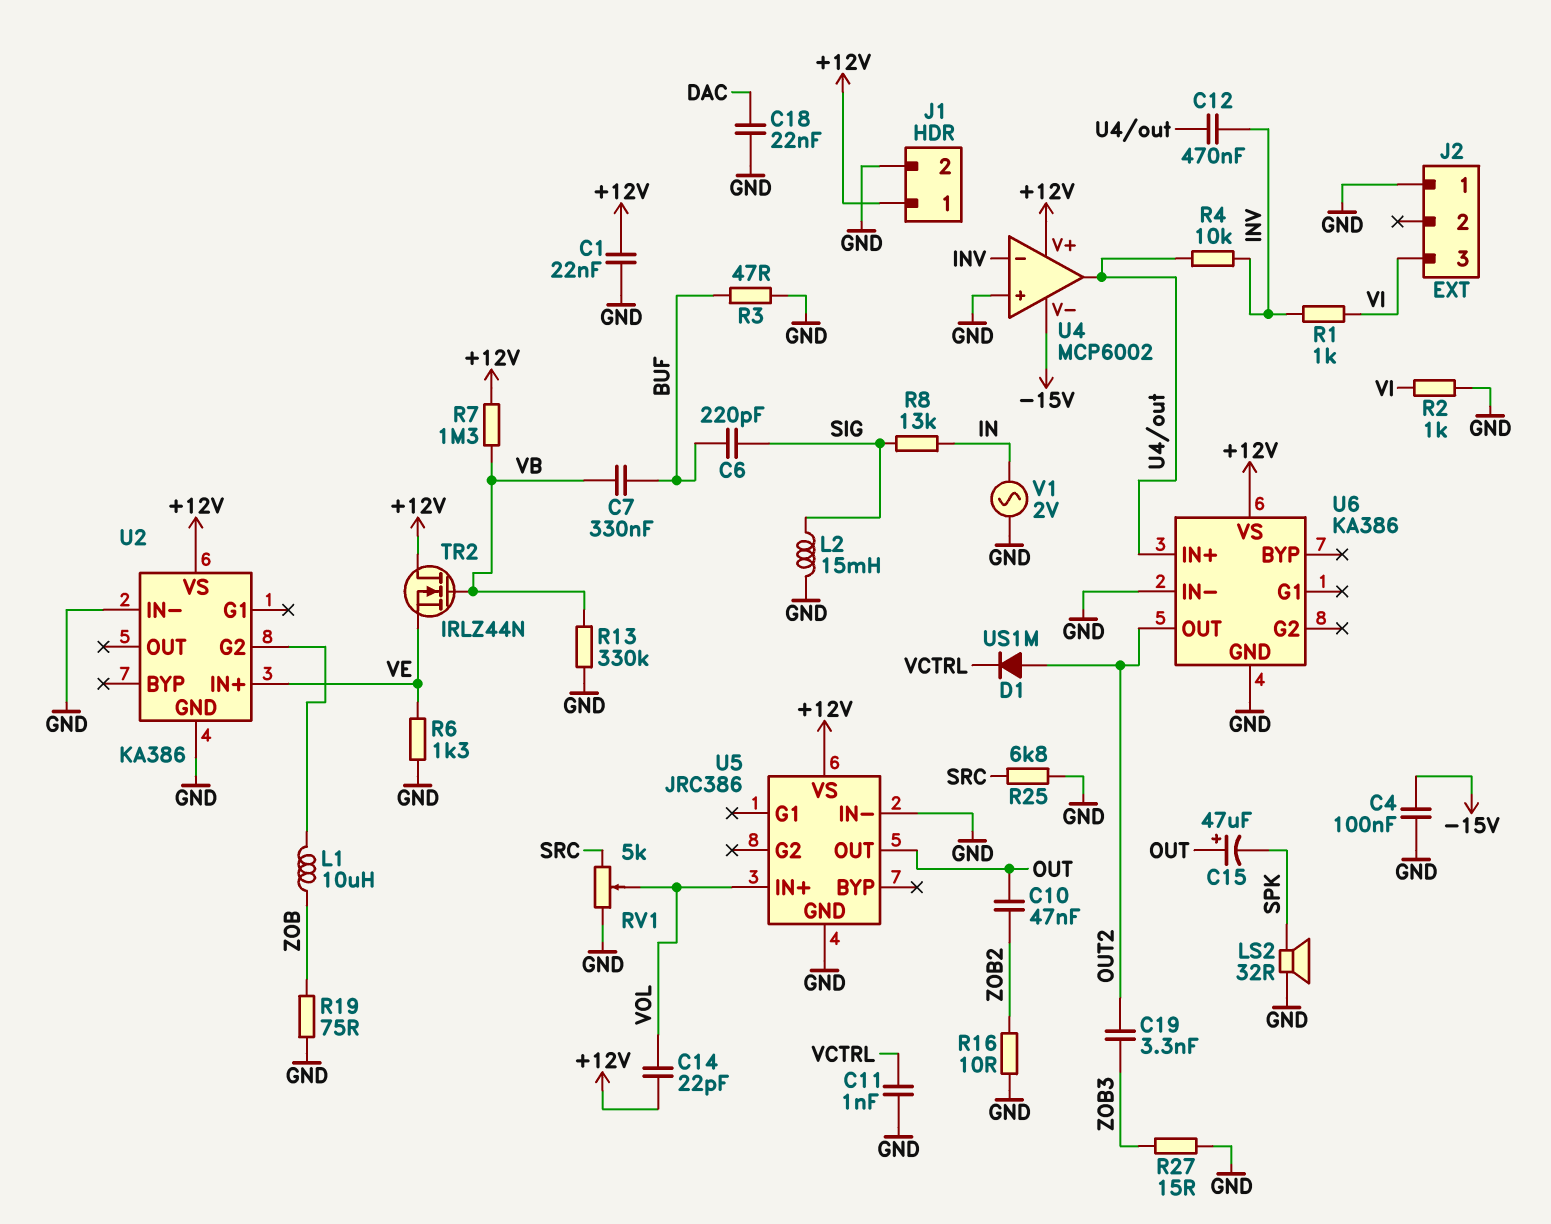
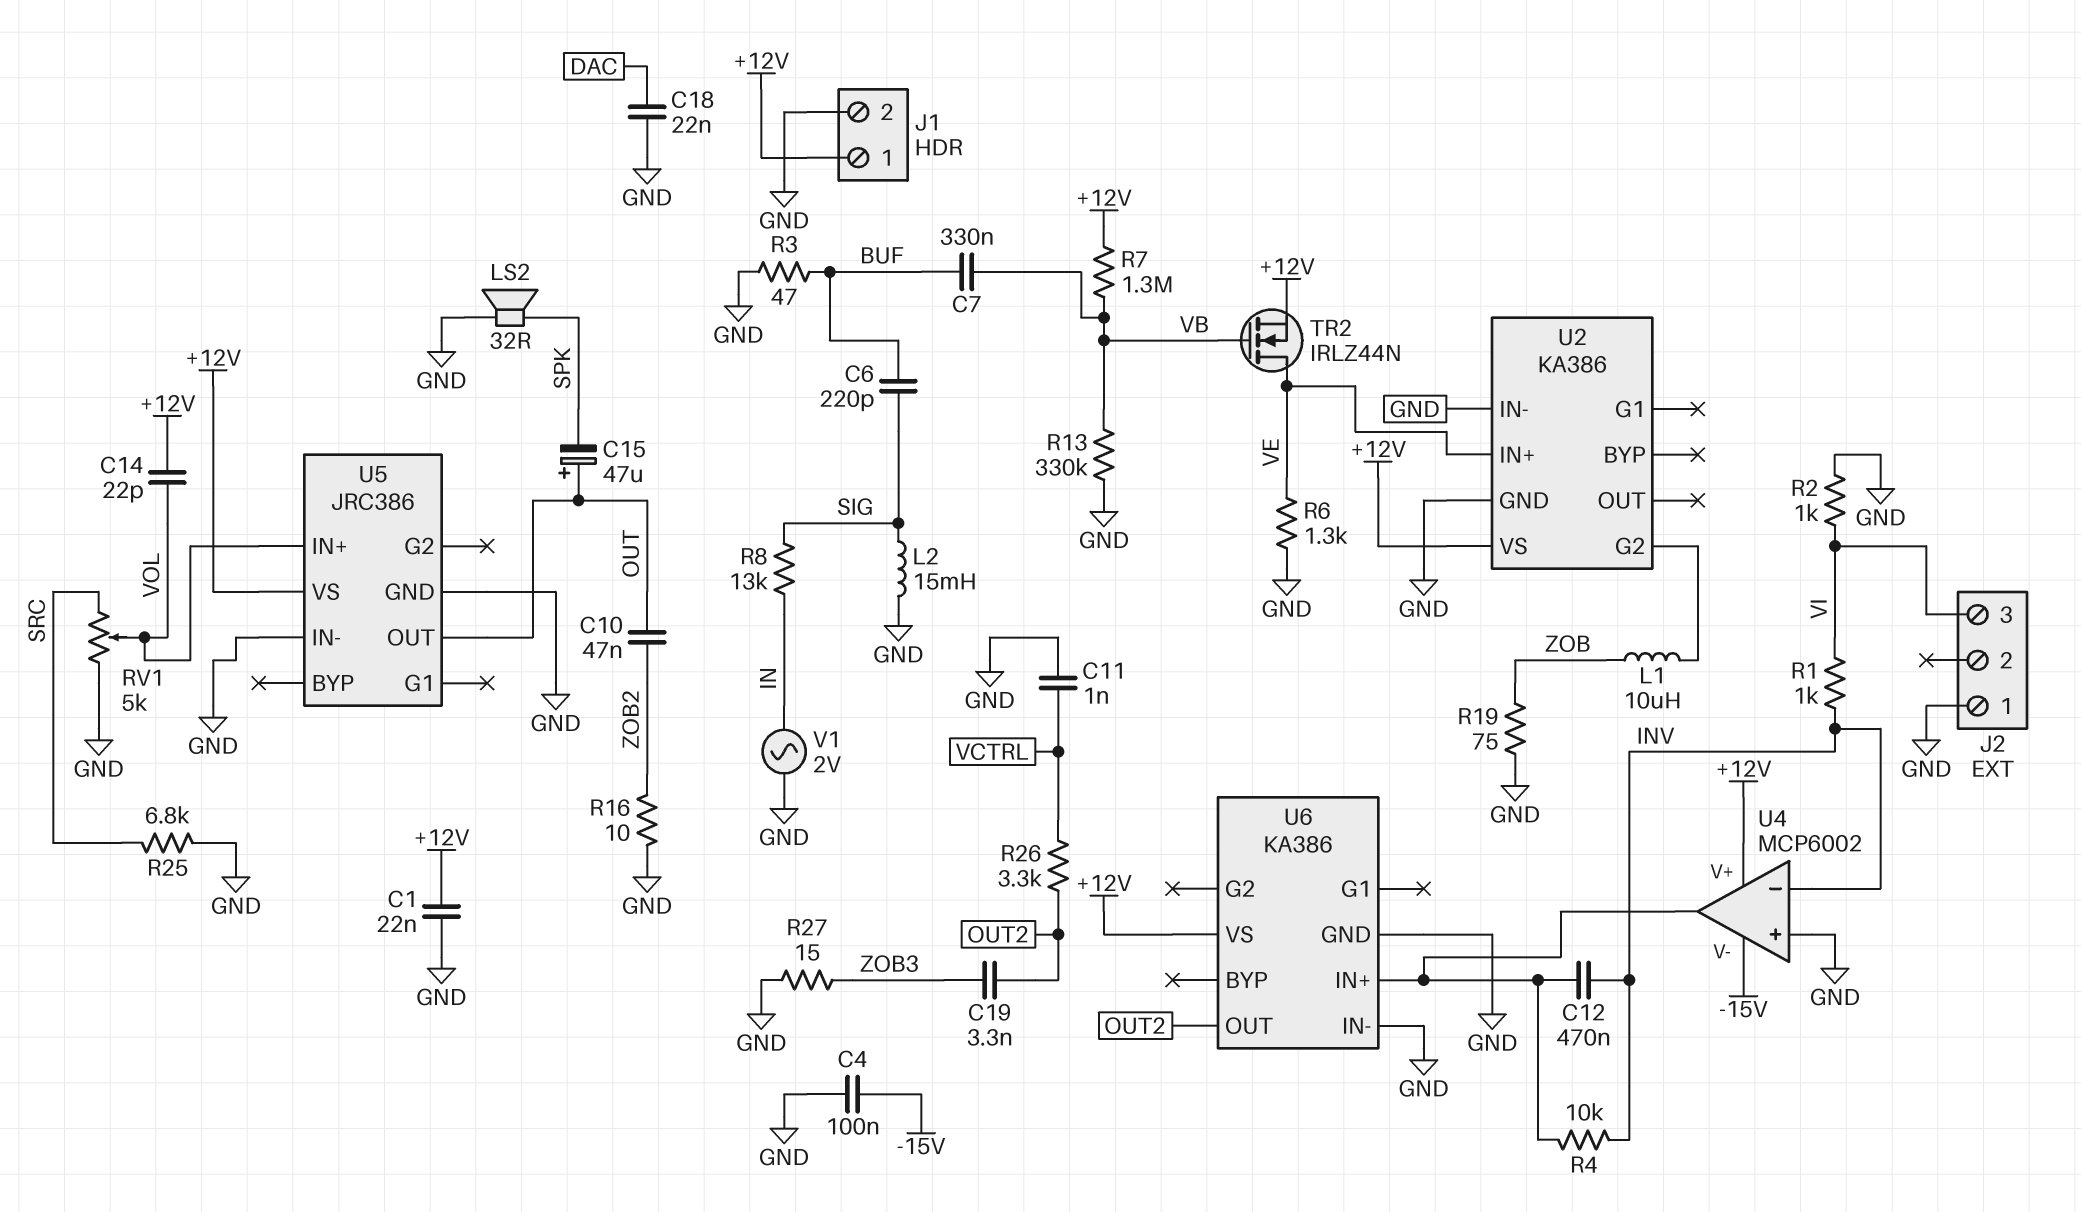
D1: diode US1M (A OUT2, K VCTRL) -> none
R26: none -> 3.3k (OUT2, VCTRL)
TR2: NMOS IRLZ44N (G VB, D +12V, S VE) -> NMOS IRLZ44N (G VB, D VE, S +12V)

